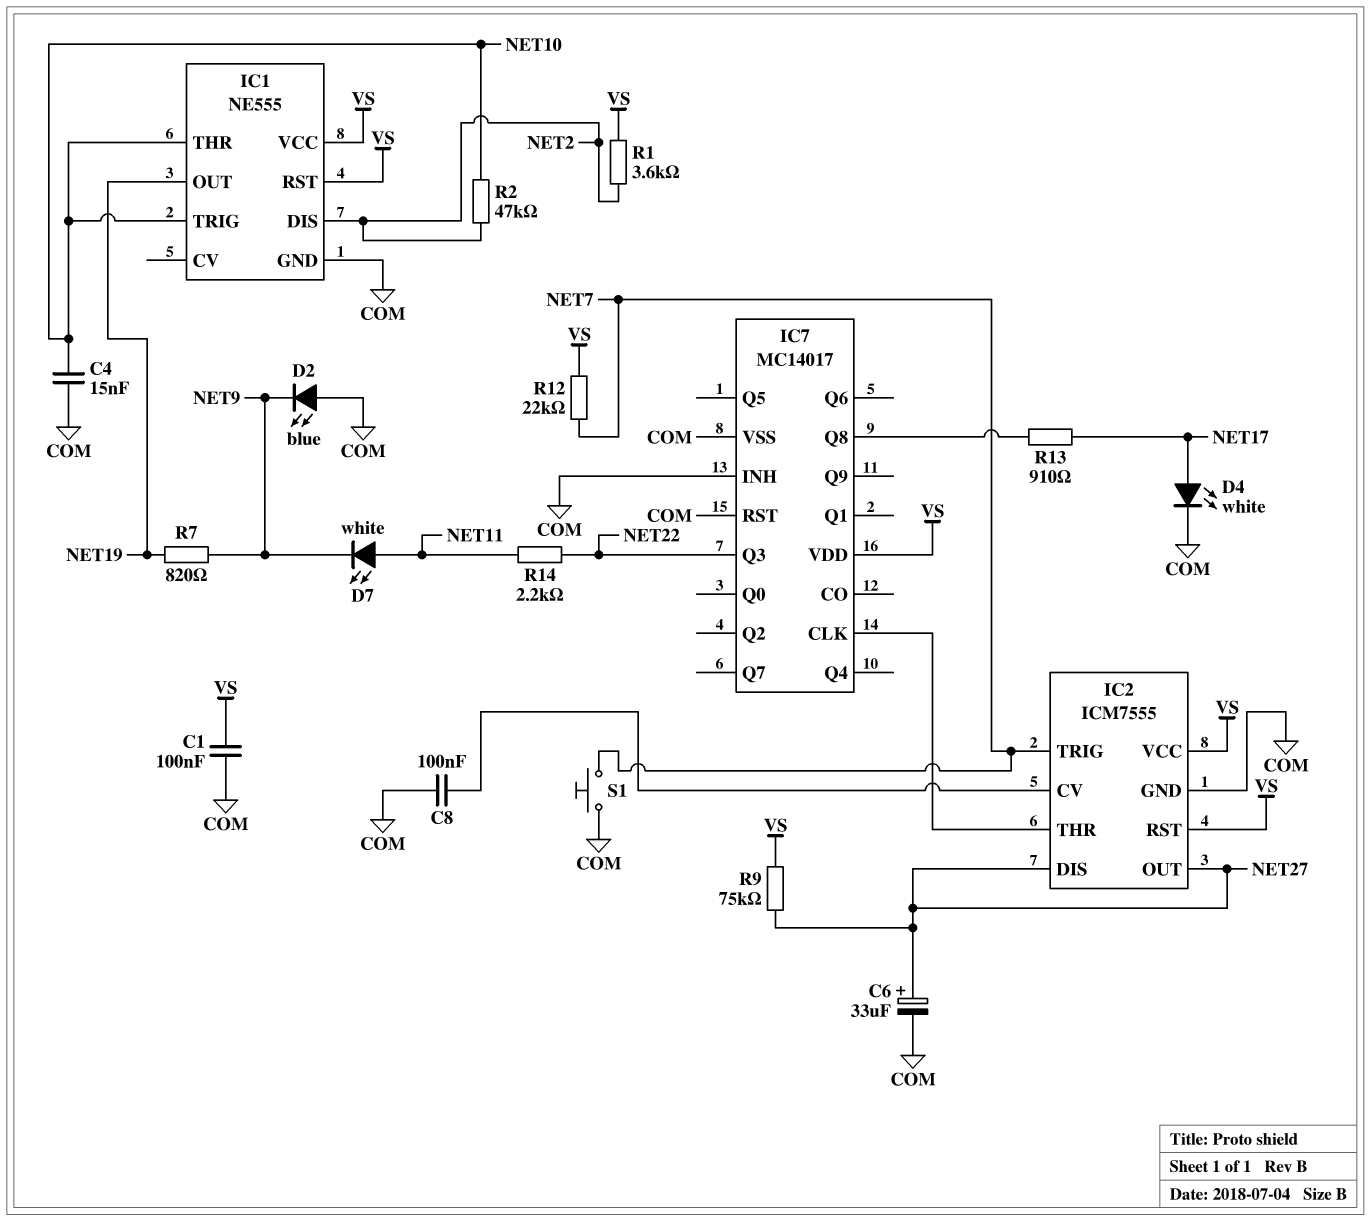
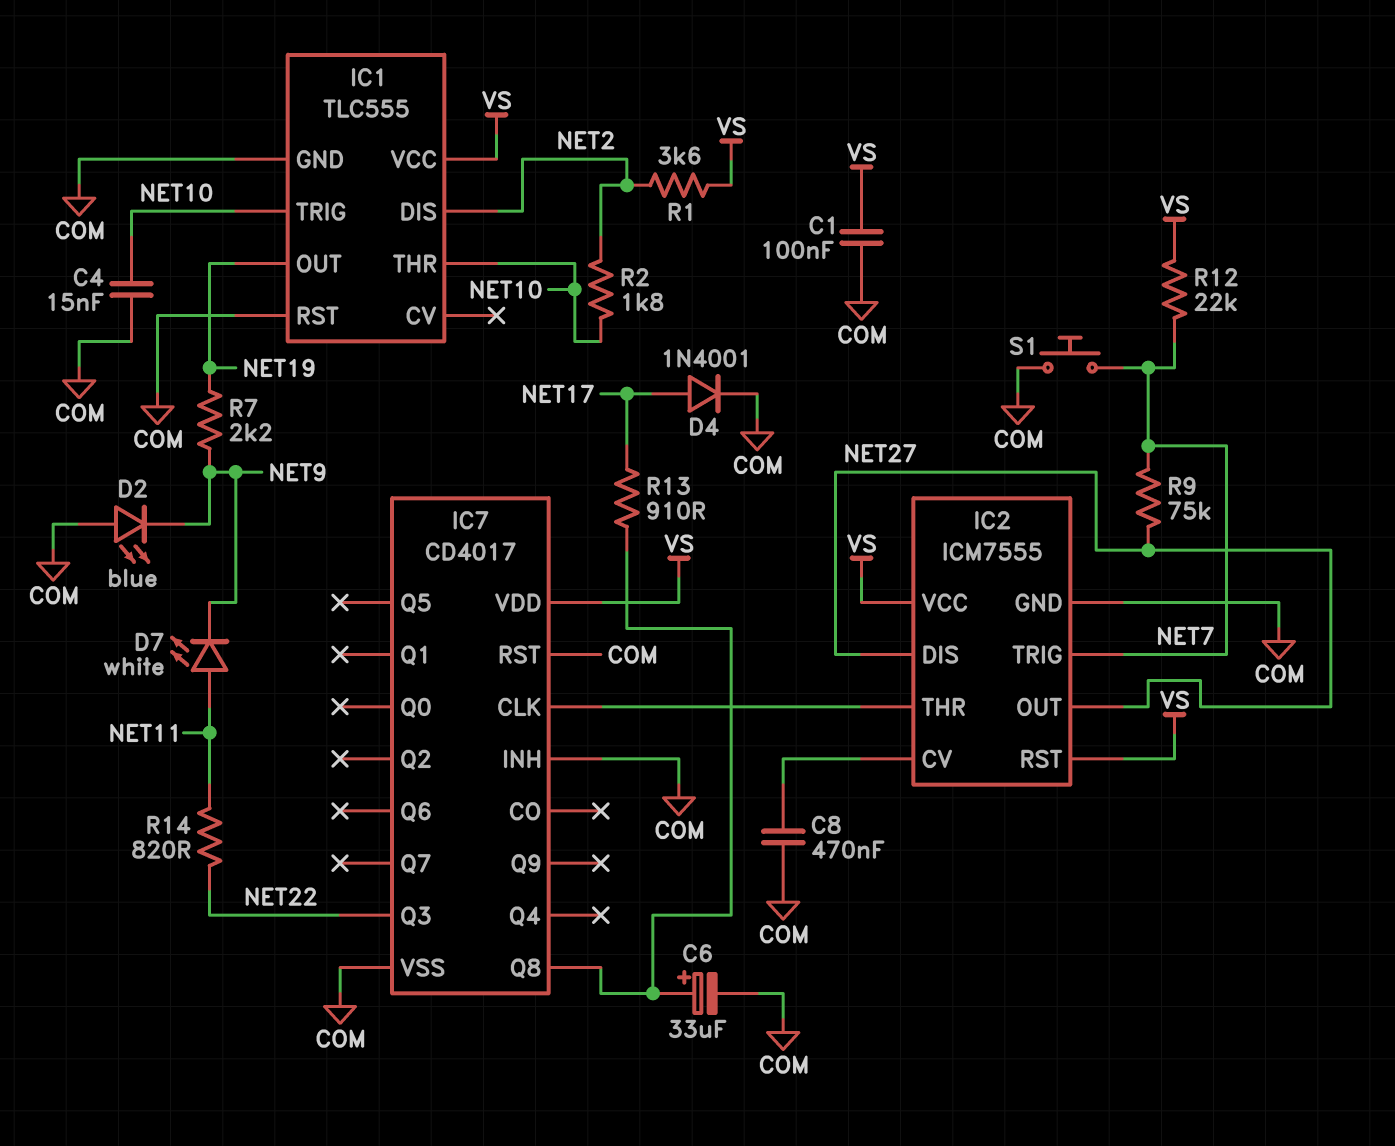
C6: 33uF (plus NET27, minus COM) -> 33uF (plus IC7/Q8, minus COM)
C8: 100nF (COM, IC2/CV) -> 470nF (COM, IC2/CV)
D4: LED white (A NET17, K COM) -> diode 1N4001 (A NET17, K COM)
IC1: NE555 -> TLC555
IC1 pin RST: VS -> COM
IC7: MC14017 -> CD4017
R2: 47k (NET2, NET10) -> 1.8k (NET2, NET10)
R7: 820 (NET9, NET19) -> 2.2k (NET9, NET19)
R9: 75k (NET27, VS) -> 75k (NET7, NET27)
R14: 2.2k (NET11, NET22) -> 820 (NET11, NET22)

